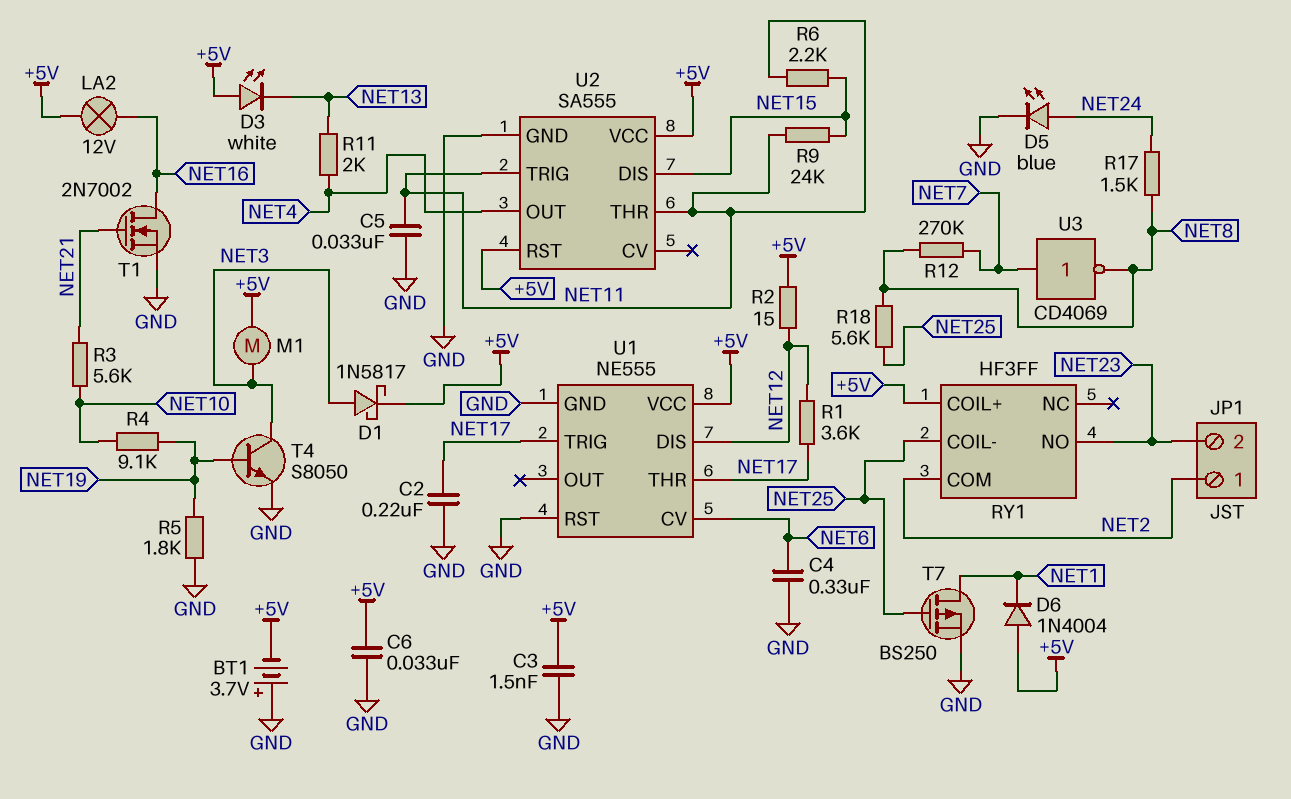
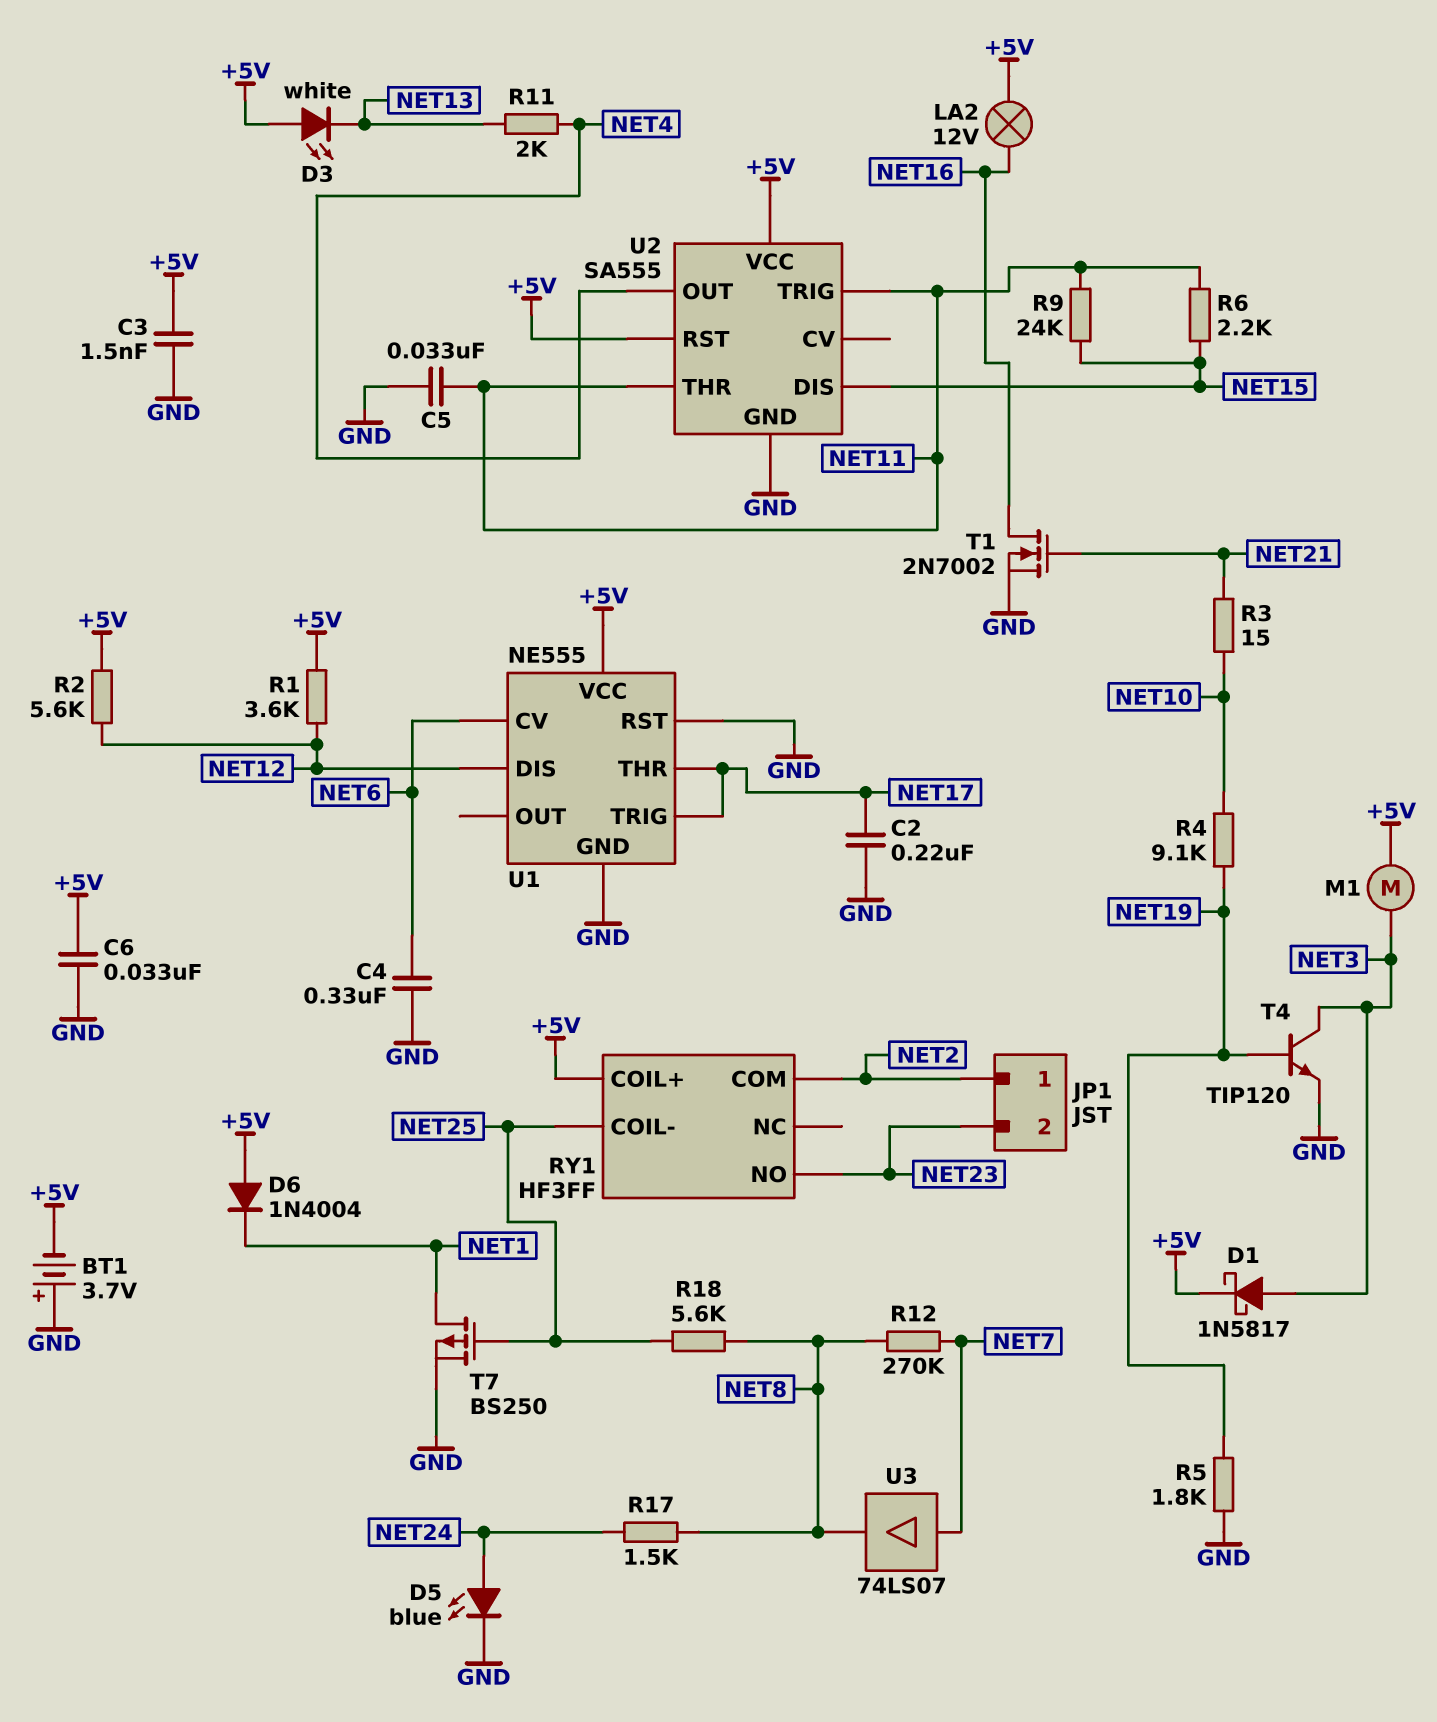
R1: 3.6k (NET12, NET17) -> 3.6k (+5V, NET12)
R2: 15 (+5V, NET12) -> 5.6k (+5V, NET12)
R3: 5.6k (NET10, NET21) -> 15 (NET10, NET21)
T4: NPN S8050 (B NET19, C NET3, E GND) -> NPN TIP120 (B NET19, C NET3, E GND)
U3: NOT CD4069 (in NET7, out NET8) -> buffer 74LS07 (in NET7, out NET8)

